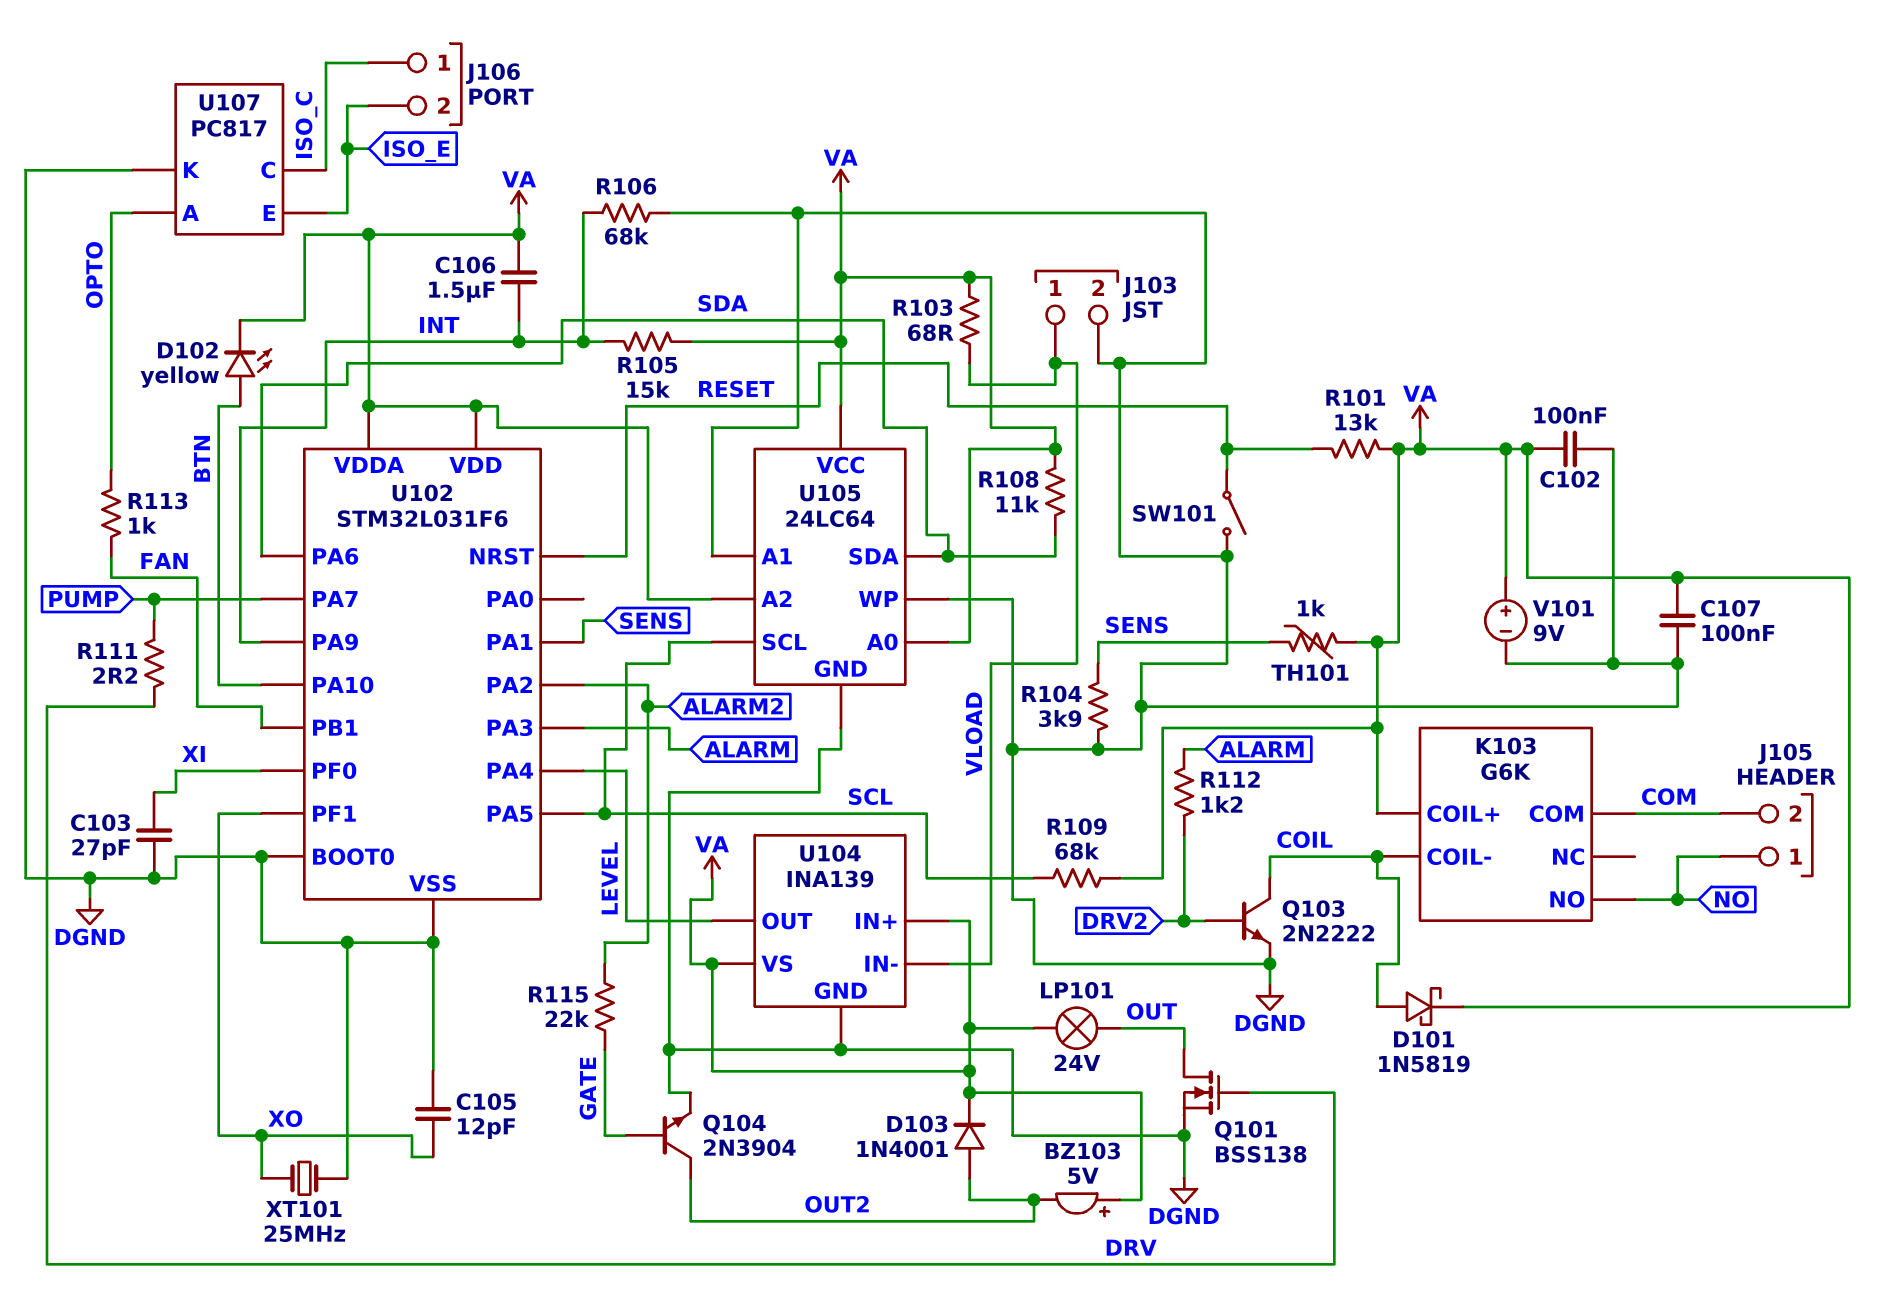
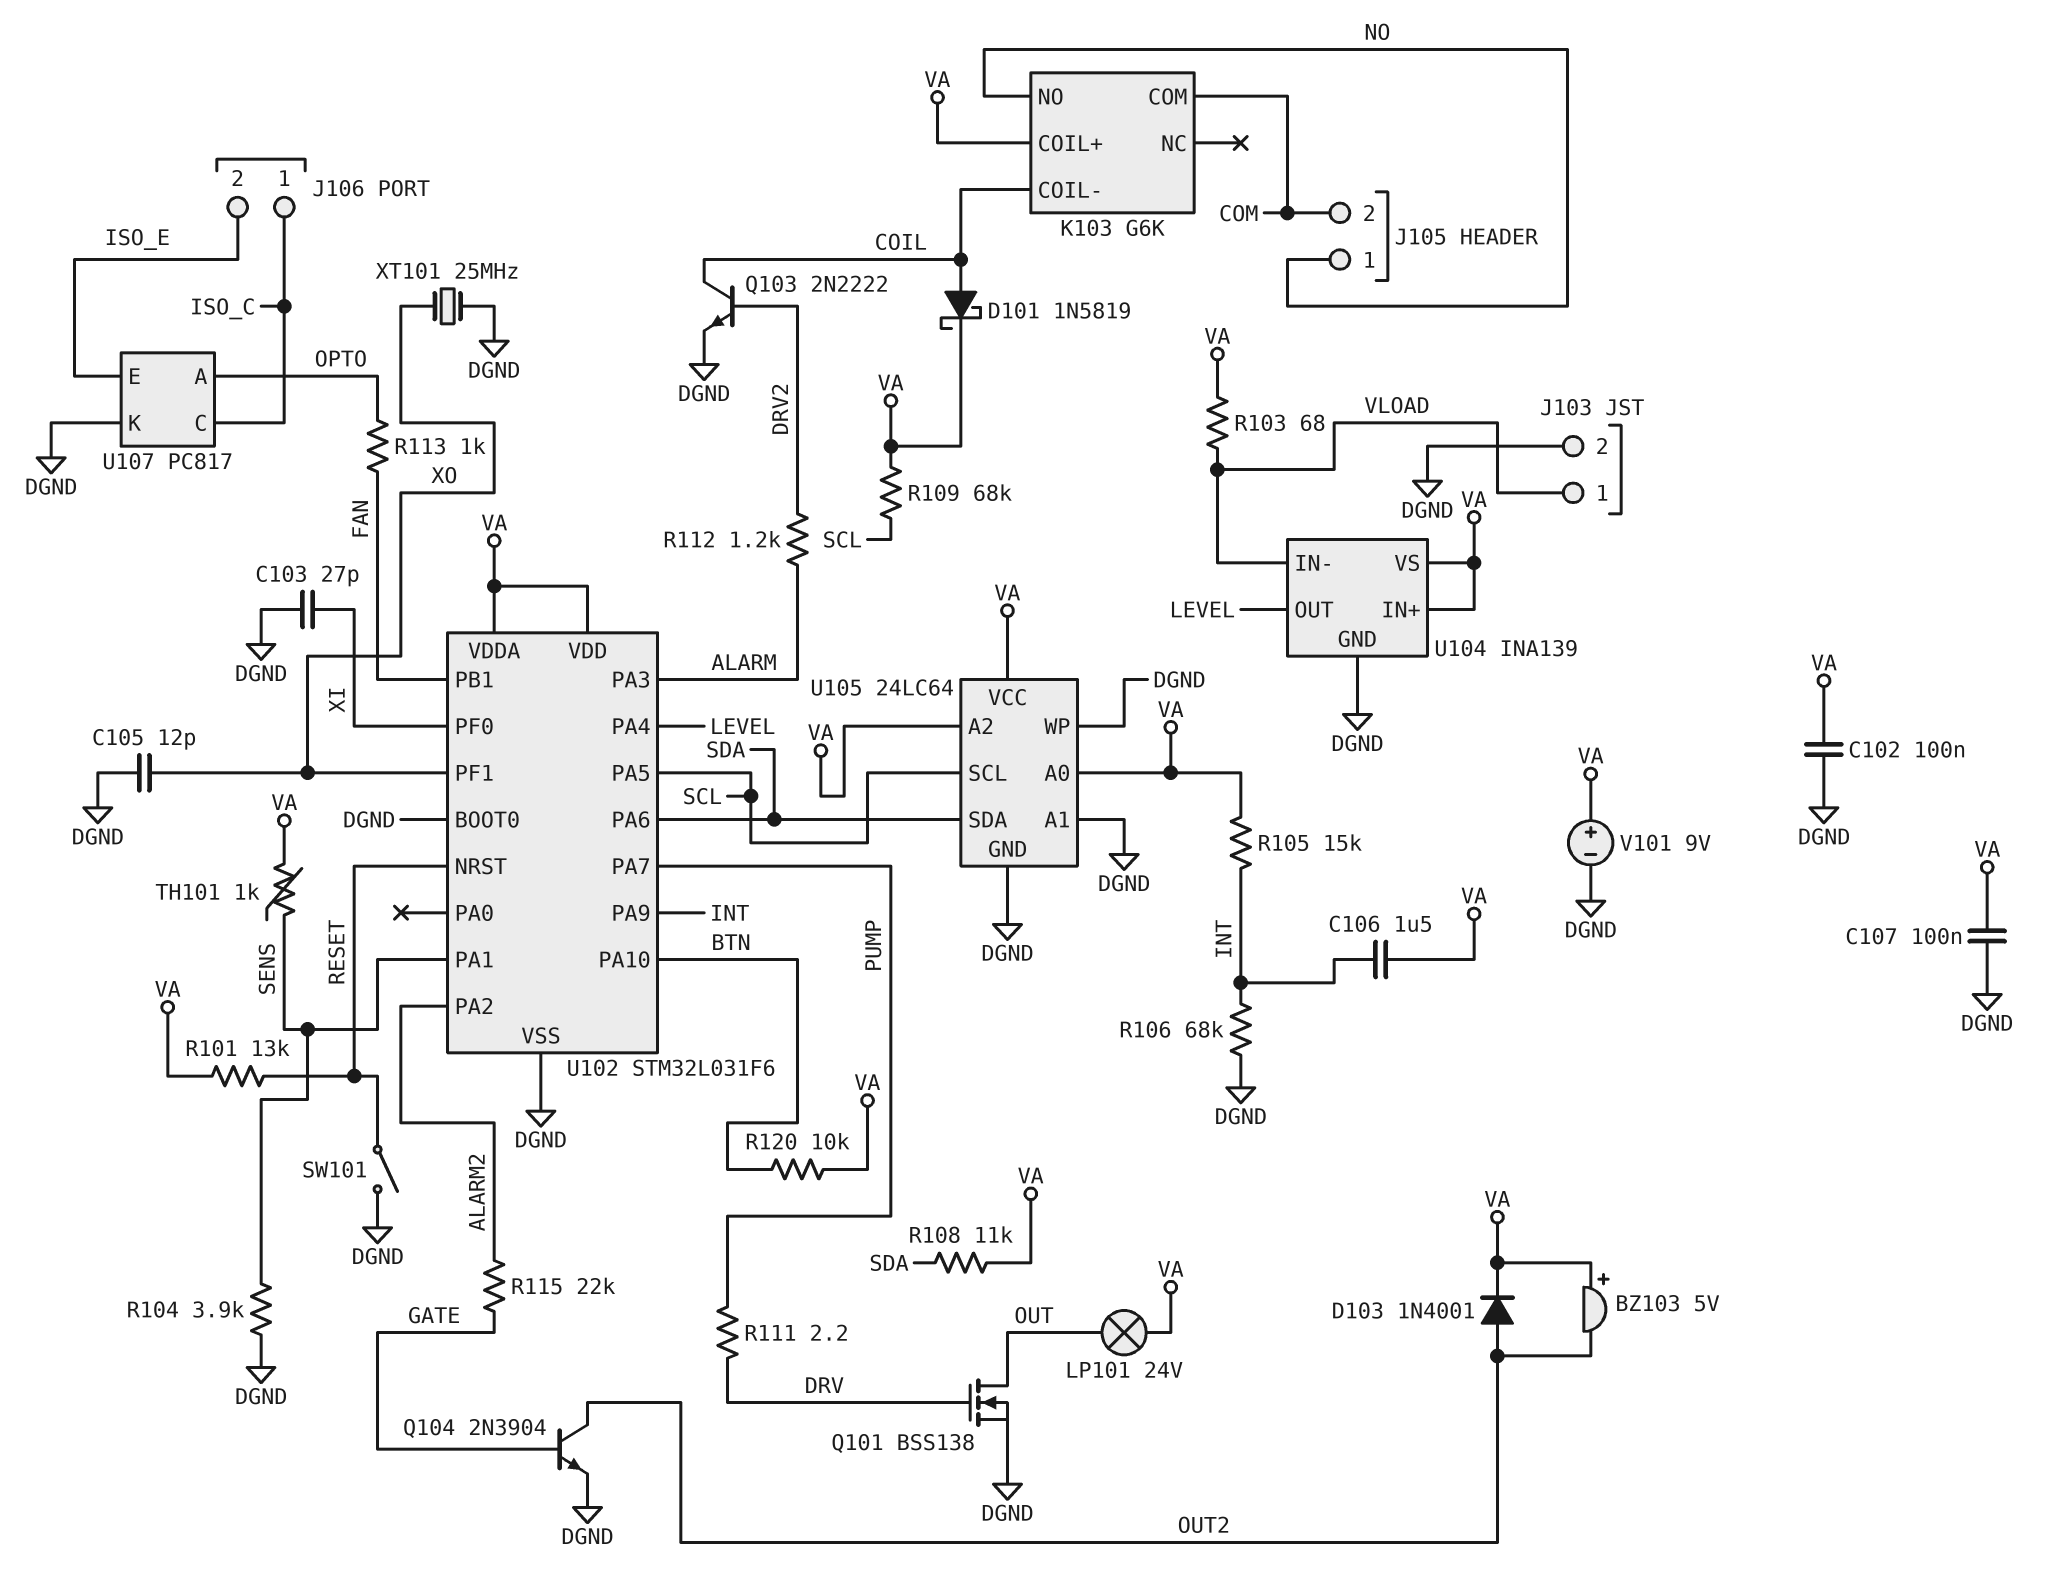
D102: LED yellow (A BTN, K VA) -> none
R120: none -> 10k (BTN, VA)

